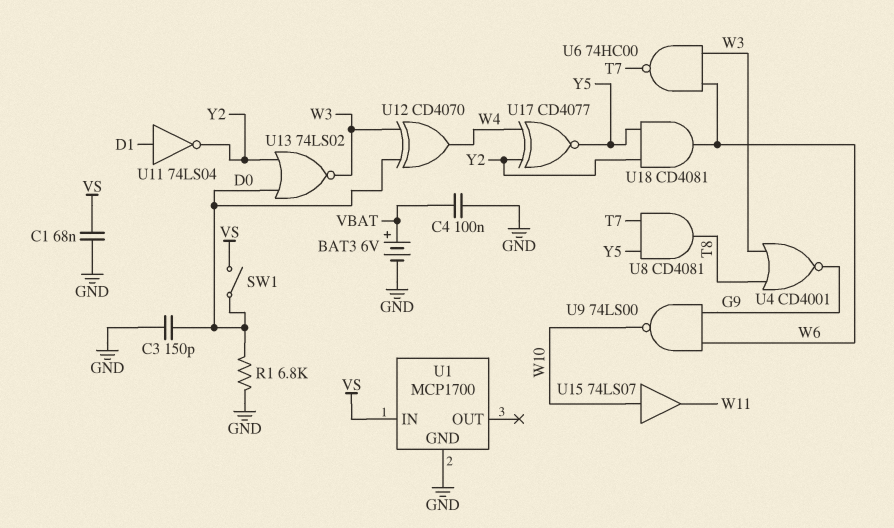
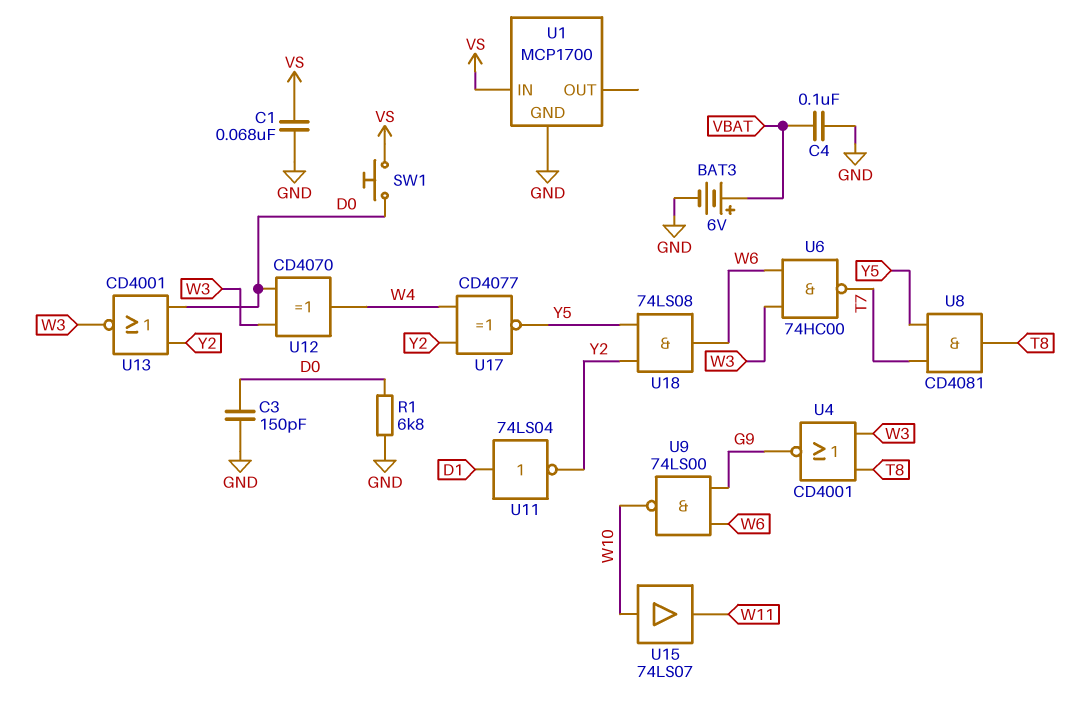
SW1: switch (D0, VS) -> button (D0, VS)
U13: NOR 74LS02 (in D0, in Y2, out W3) -> NOR CD4001 (in D0, in Y2, out W3)
U18: AND CD4081 (in Y2, in Y5, out W6) -> AND 74LS08 (in Y2, in Y5, out W6)

